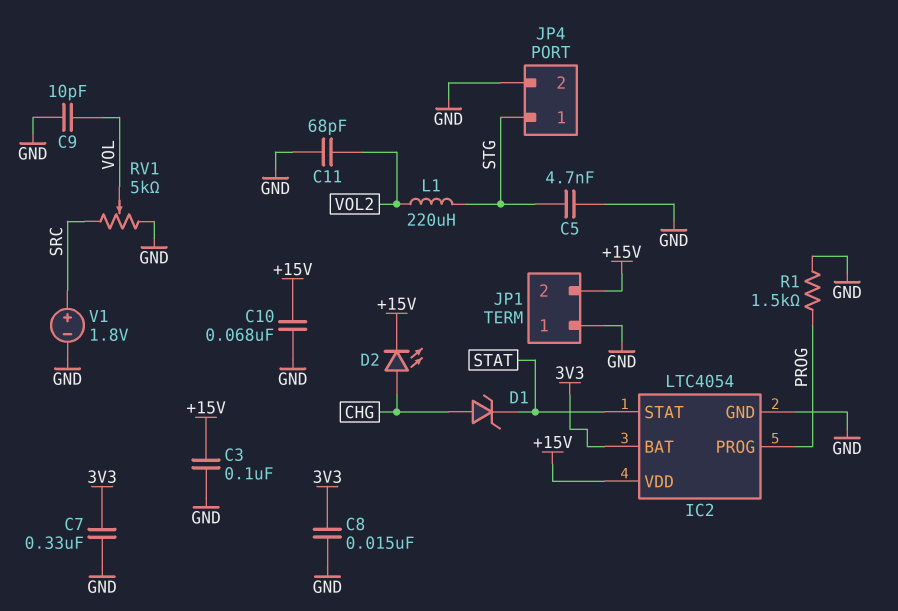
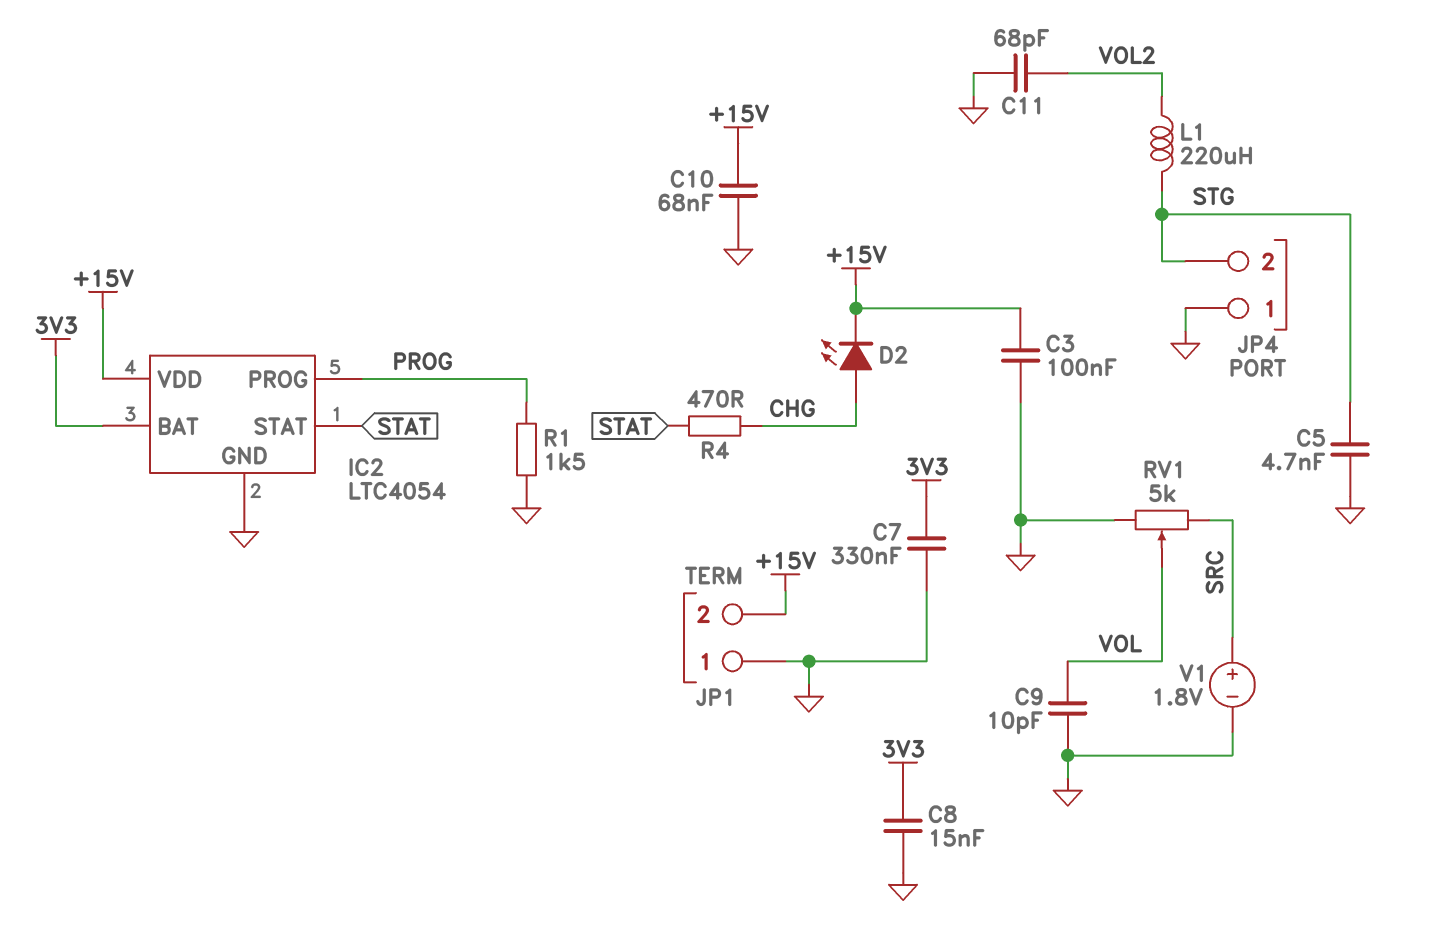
D1: zener (A CHG, K STAT) -> none
JP4 pin 1: STG -> GND
JP4 pin 2: GND -> STG
R4: none -> 470 (CHG, STAT)

